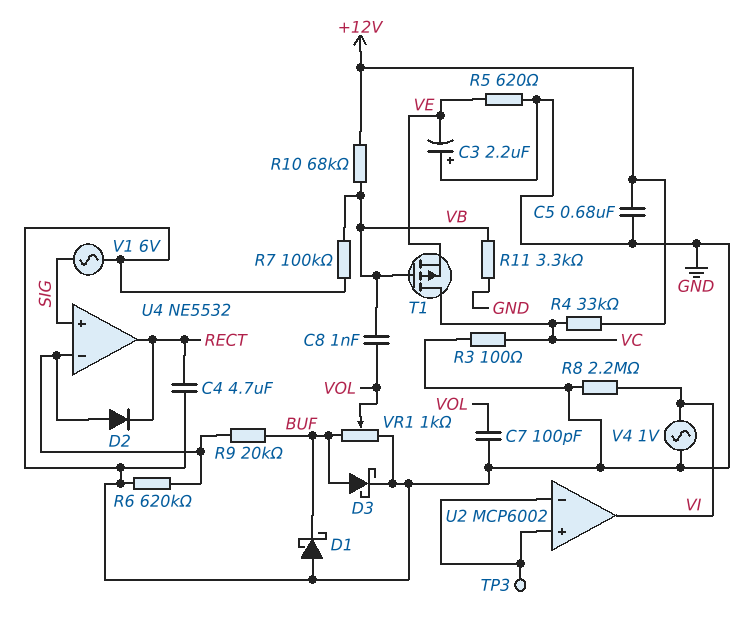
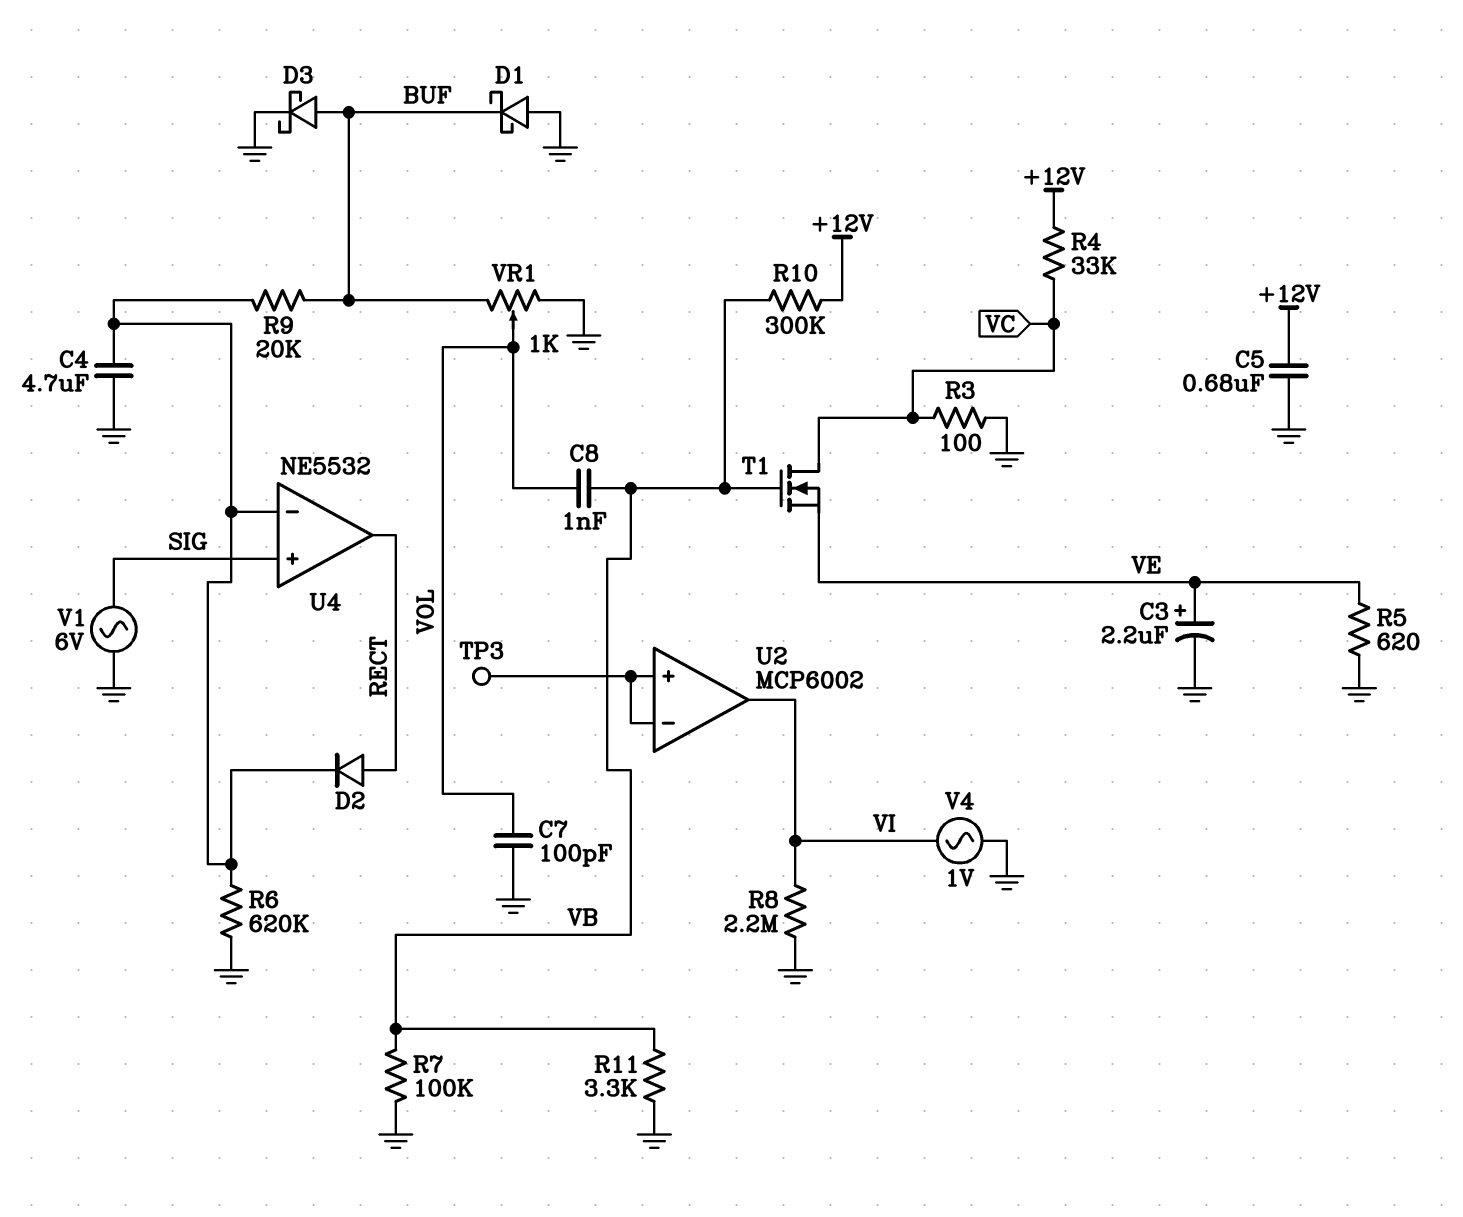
C3: 2.2uF (plus GND, minus VE) -> 2.2uF (plus VE, minus GND)
C4: 4.7uF (GND, RECT) -> 4.7uF (GND, U4/in-)
D2: diode (A U4/in-, K RECT) -> diode (A RECT, K U4/in-)
R10: 68k (+12V, VB) -> 300k (+12V, VB)
T1: PMOS (G VB, D VC, S VE) -> NMOS (G VB, D VC, S VE)

